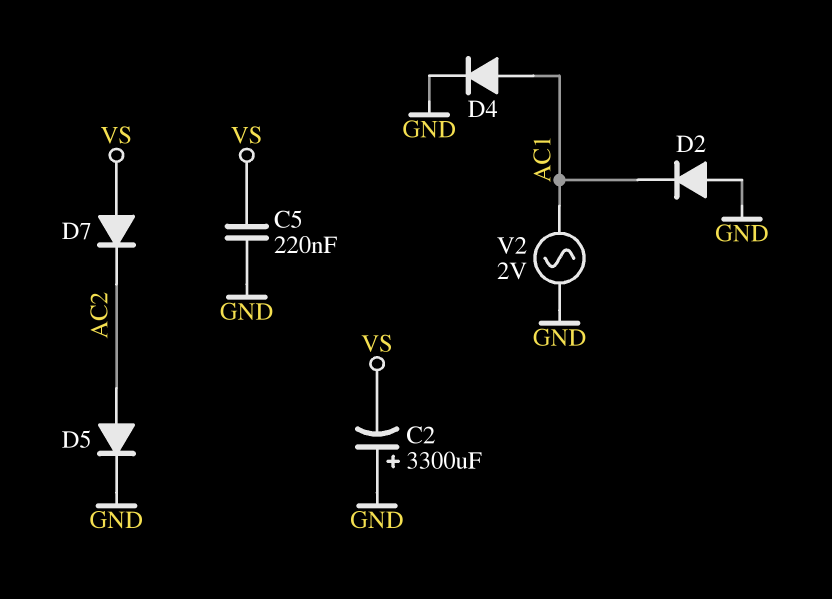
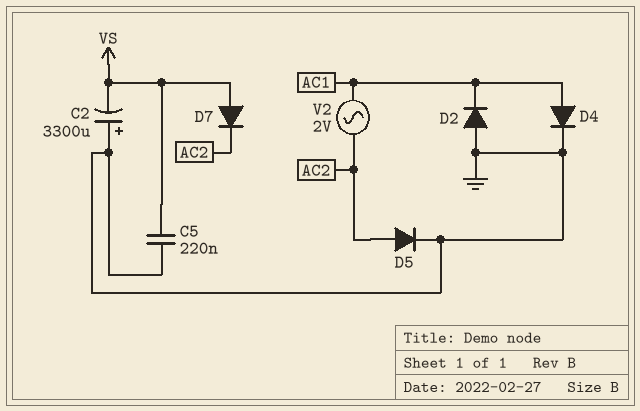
V2: AC 2V (AC1, GND) -> AC 2V (AC1, AC2)

